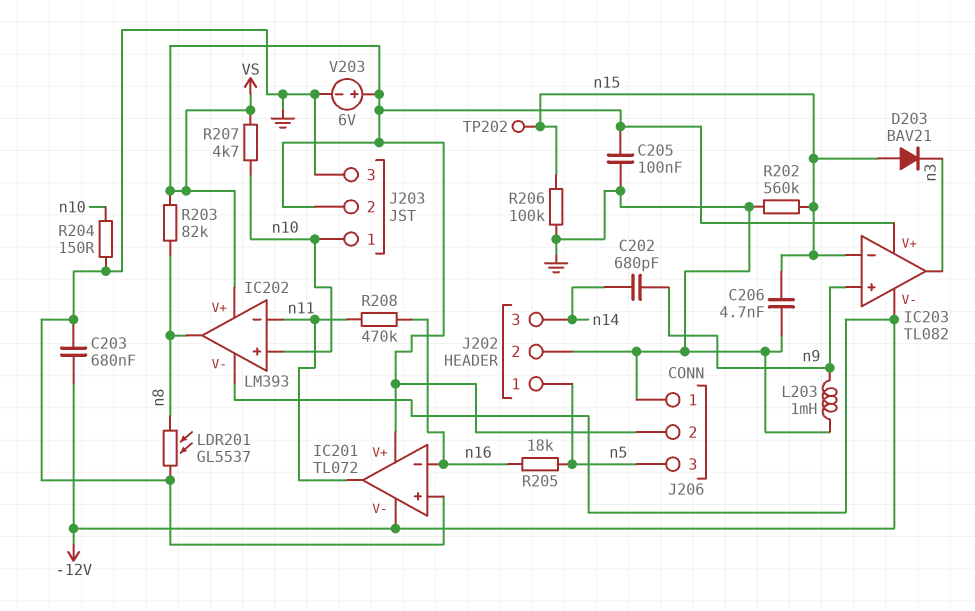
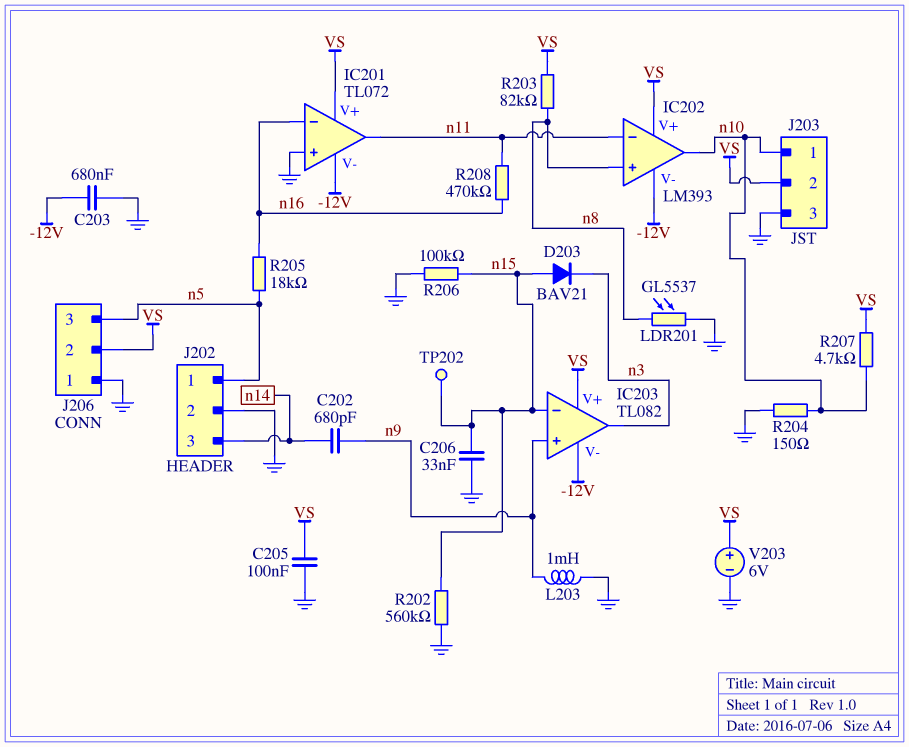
C206: 4.7nF (GND, n15) -> 33nF (GND, n15)
IC202 pin in+: n10 -> n8
IC202 pin out: n8 -> n10

